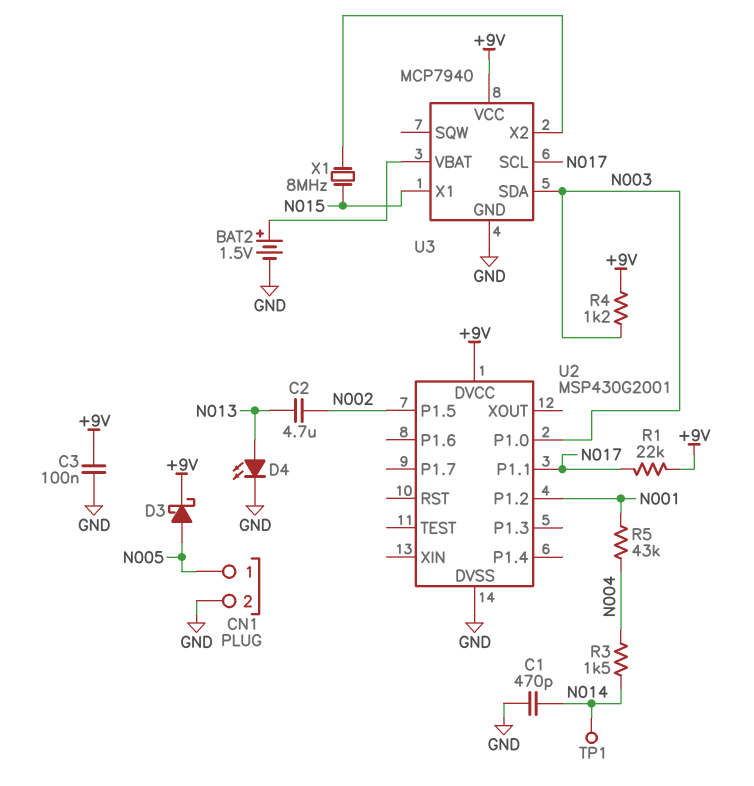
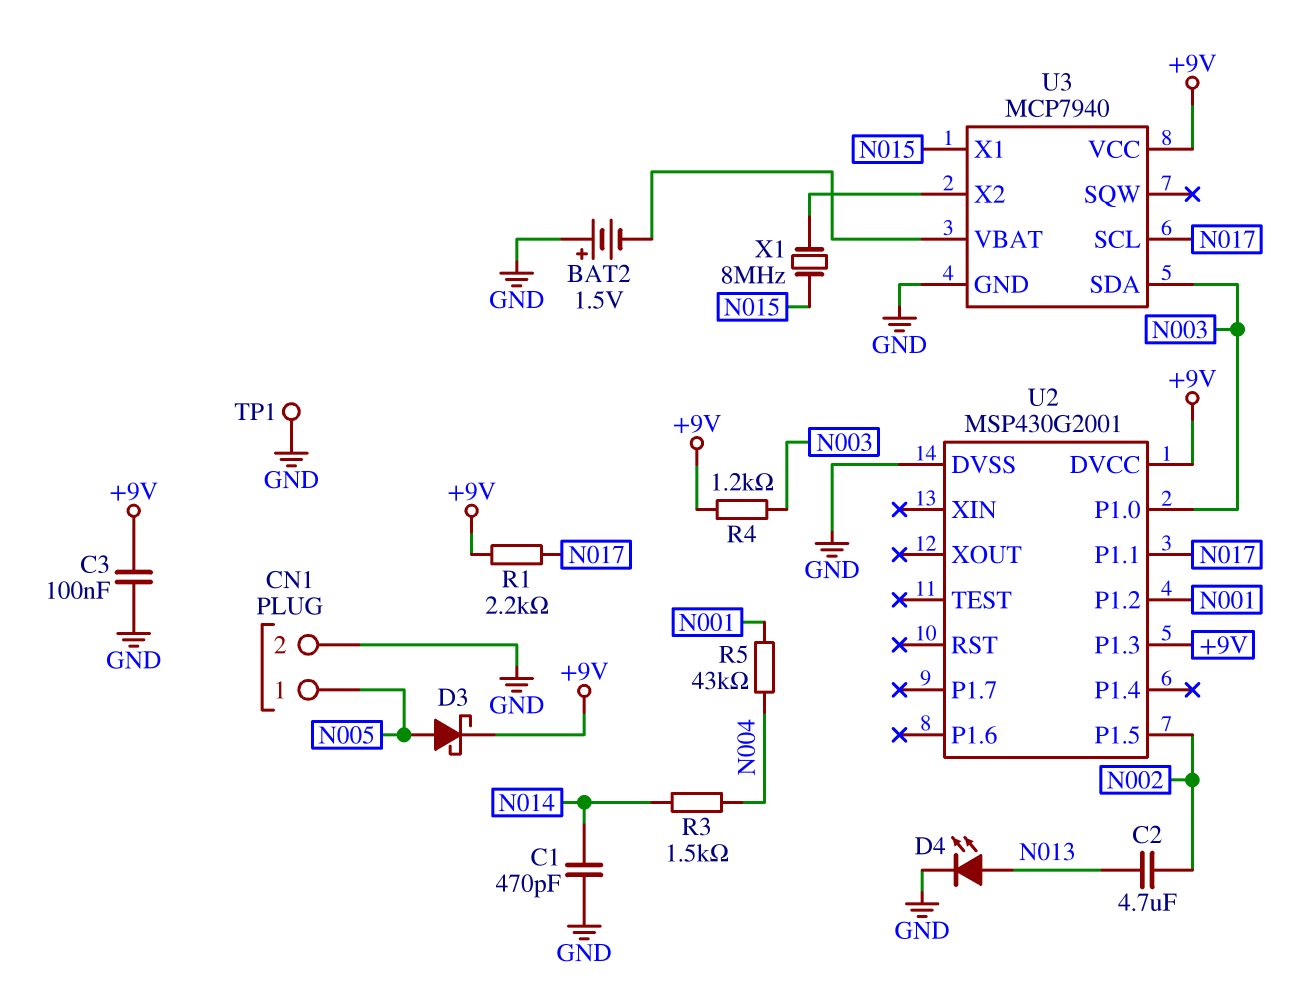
BAT2: 1.5V (plus U3/VBAT, minus GND) -> 1.5V (plus GND, minus U3/VBAT)
R1: 22k (+9V, N017) -> 2.2k (+9V, N017)
TP1: test point (N014) -> test point (GND)
U2 pin P1.3: none -> +9V

